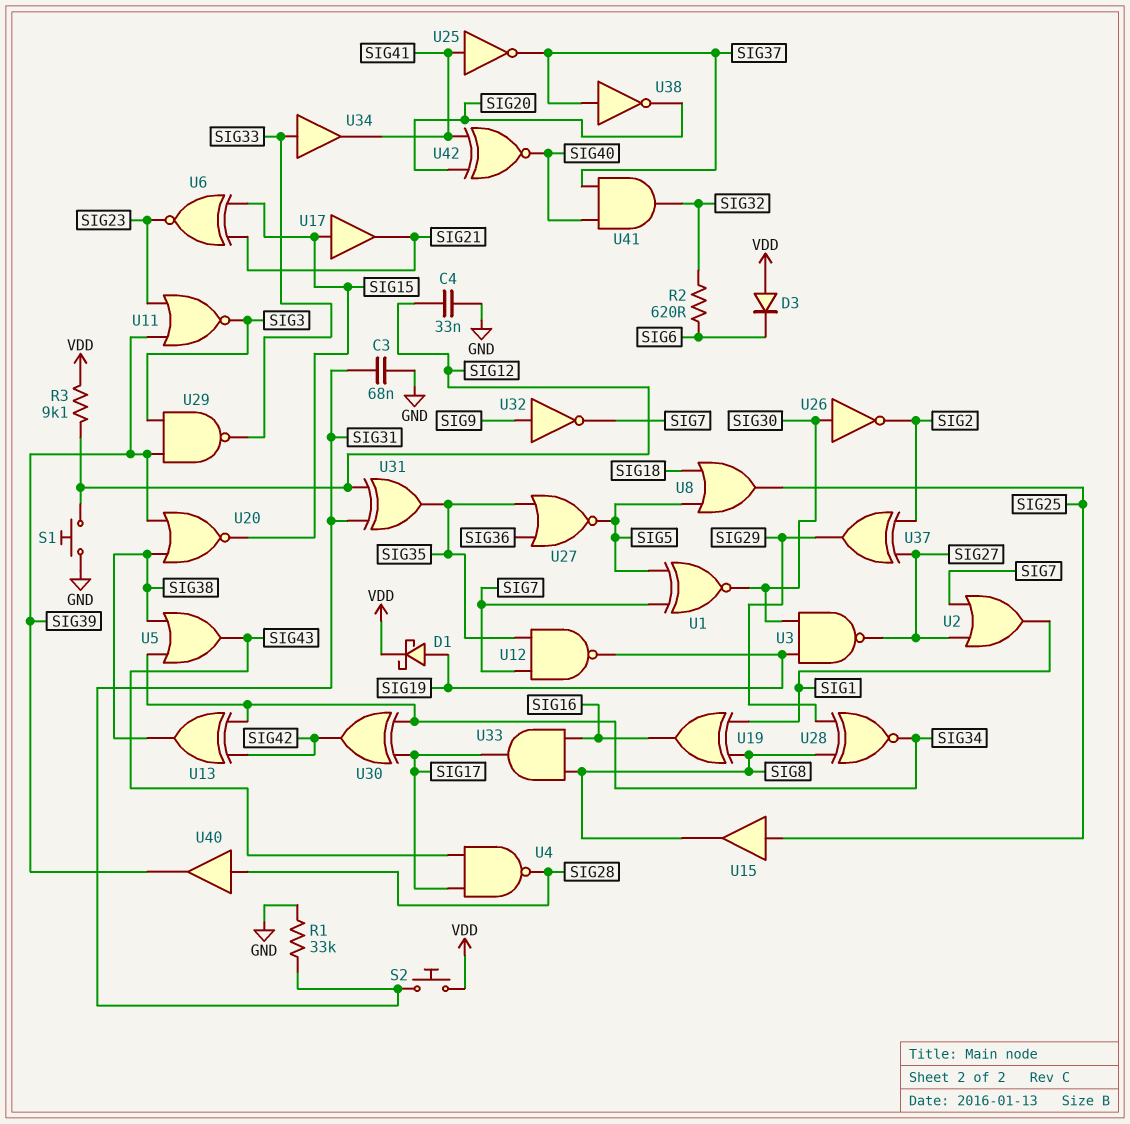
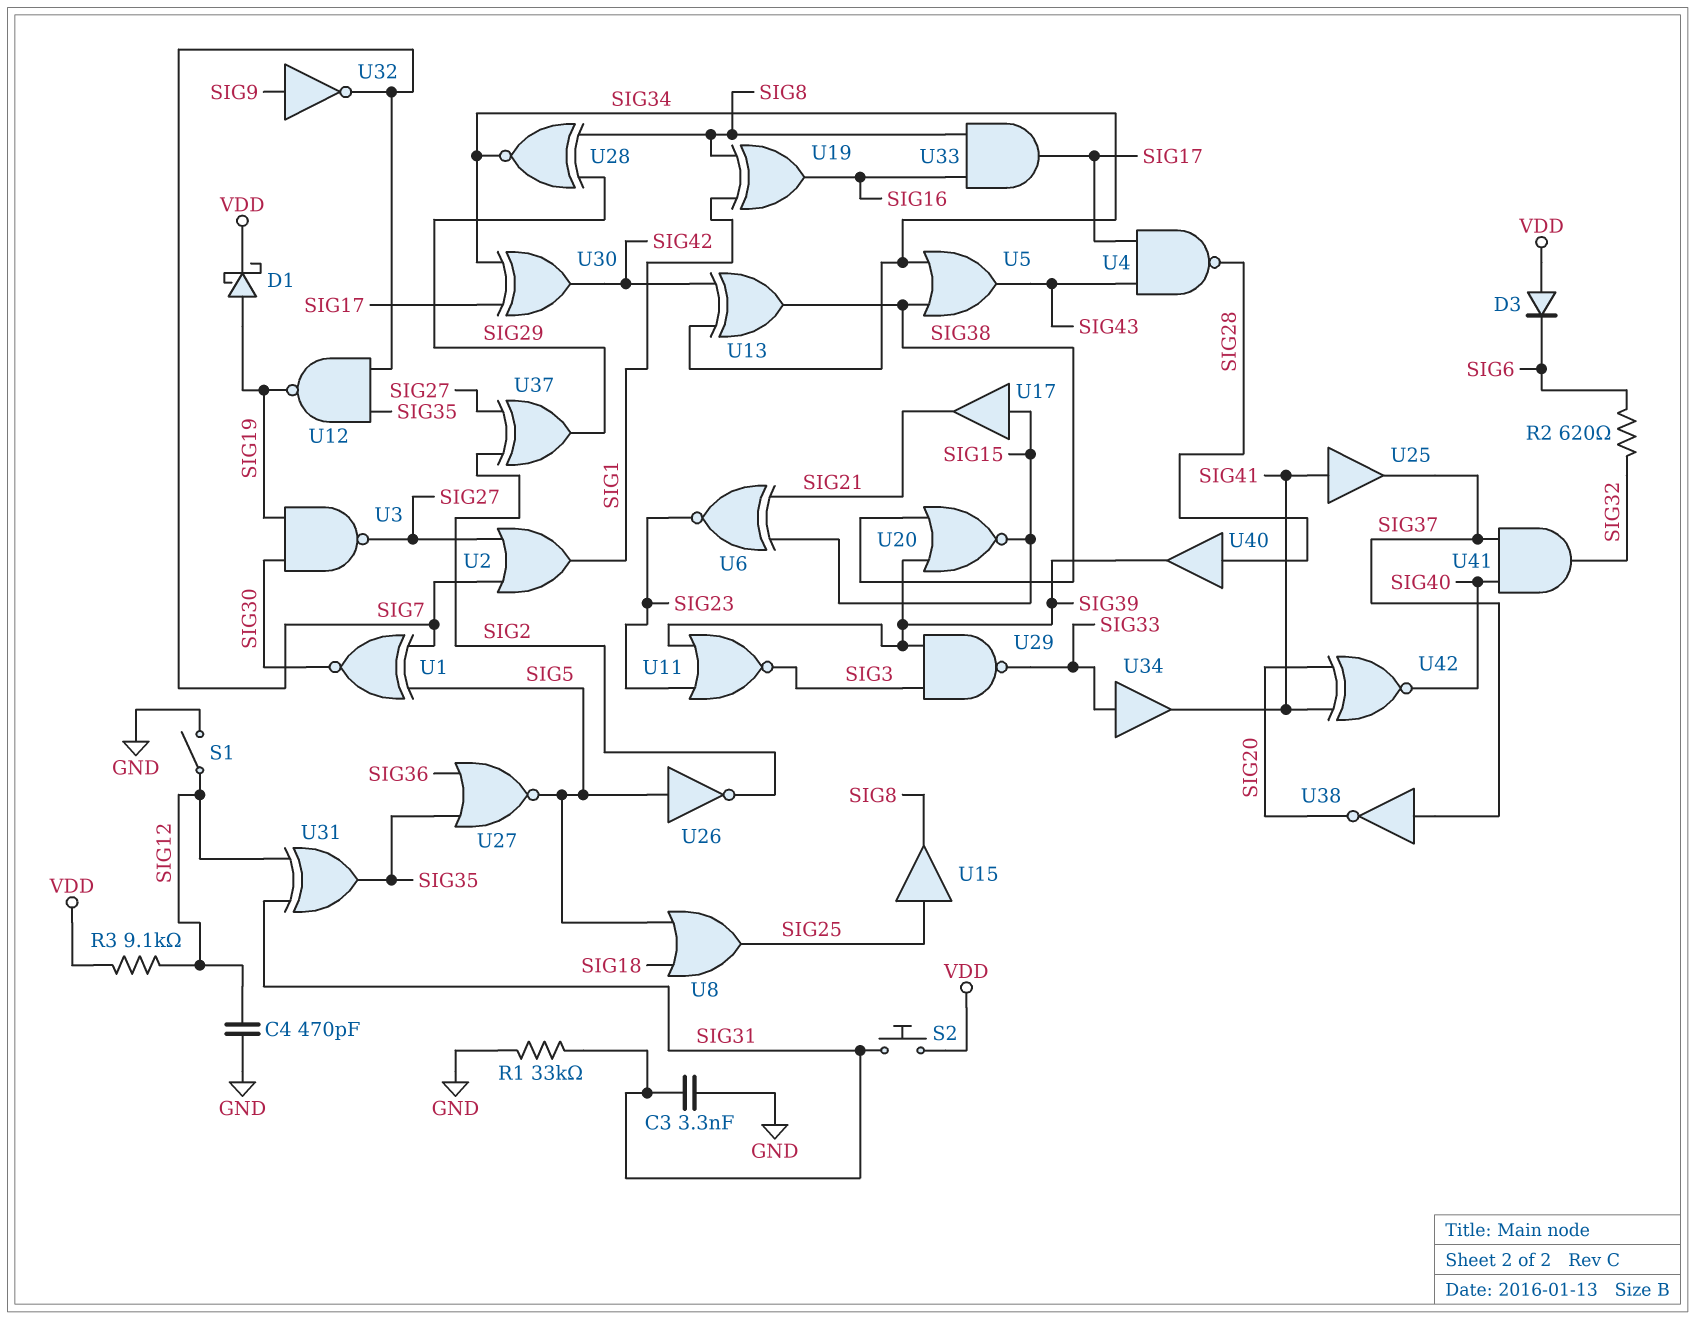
C3: 68nF (GND, SIG31) -> 3.3nF (GND, SIG31)
C4: 33nF (GND, SIG12) -> 470pF (GND, SIG12)
S1: button (GND, SIG12) -> switch (GND, SIG12)
U25: NOT (in SIG41, out SIG37) -> buffer (in SIG41, out SIG37)
U26: NOT (in SIG30, out SIG2) -> NOT (in SIG5, out SIG2)

